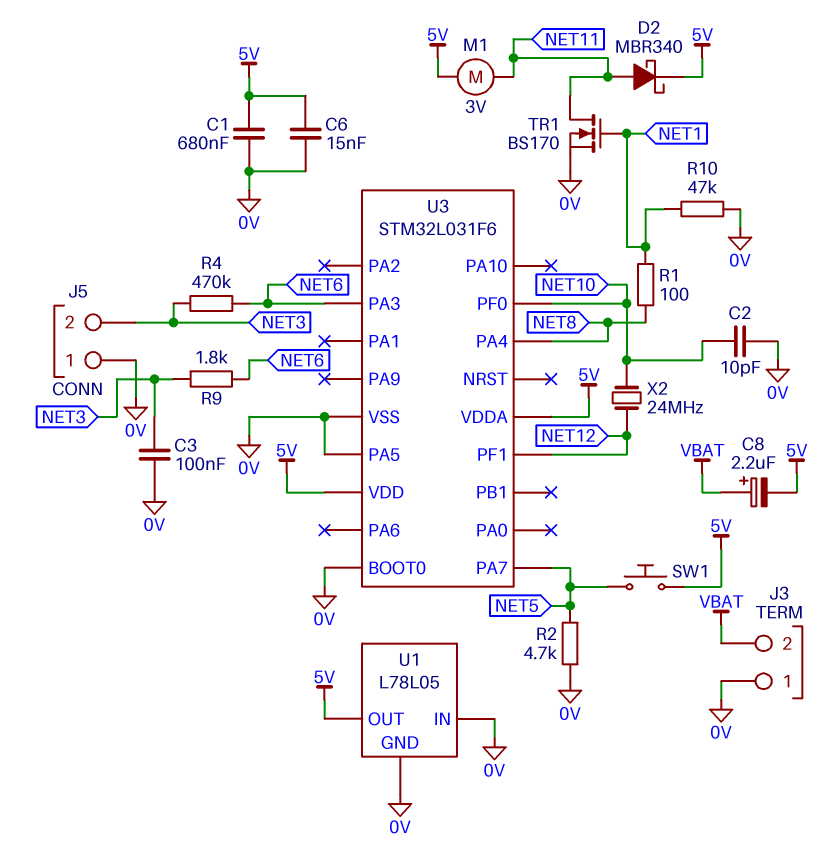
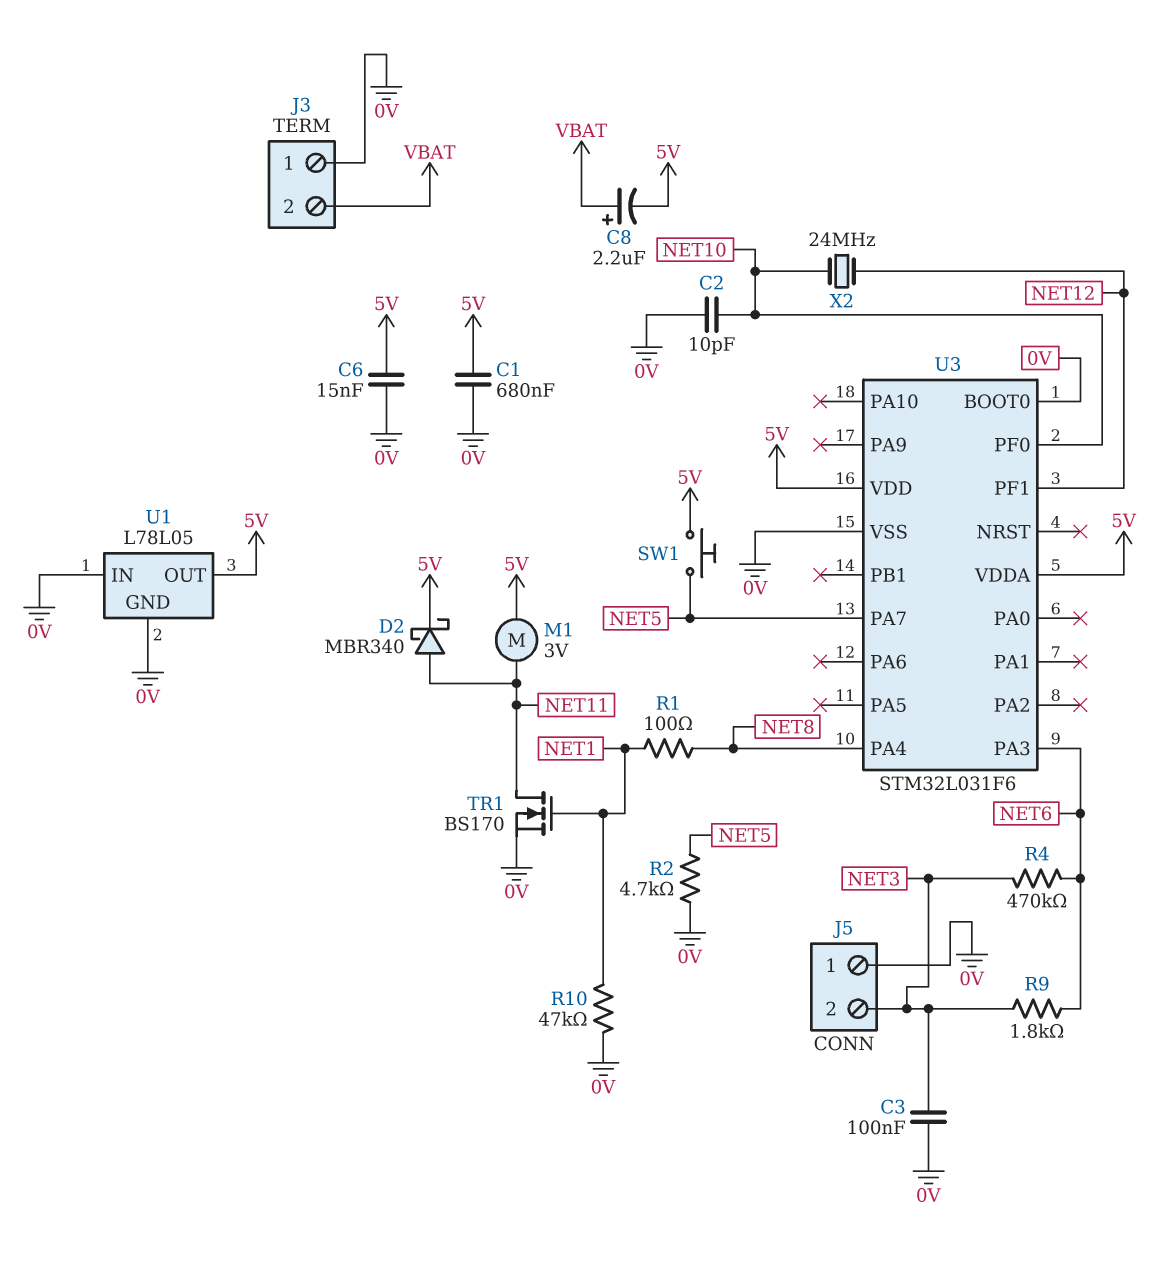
U3 pin PA5: 0V -> none

